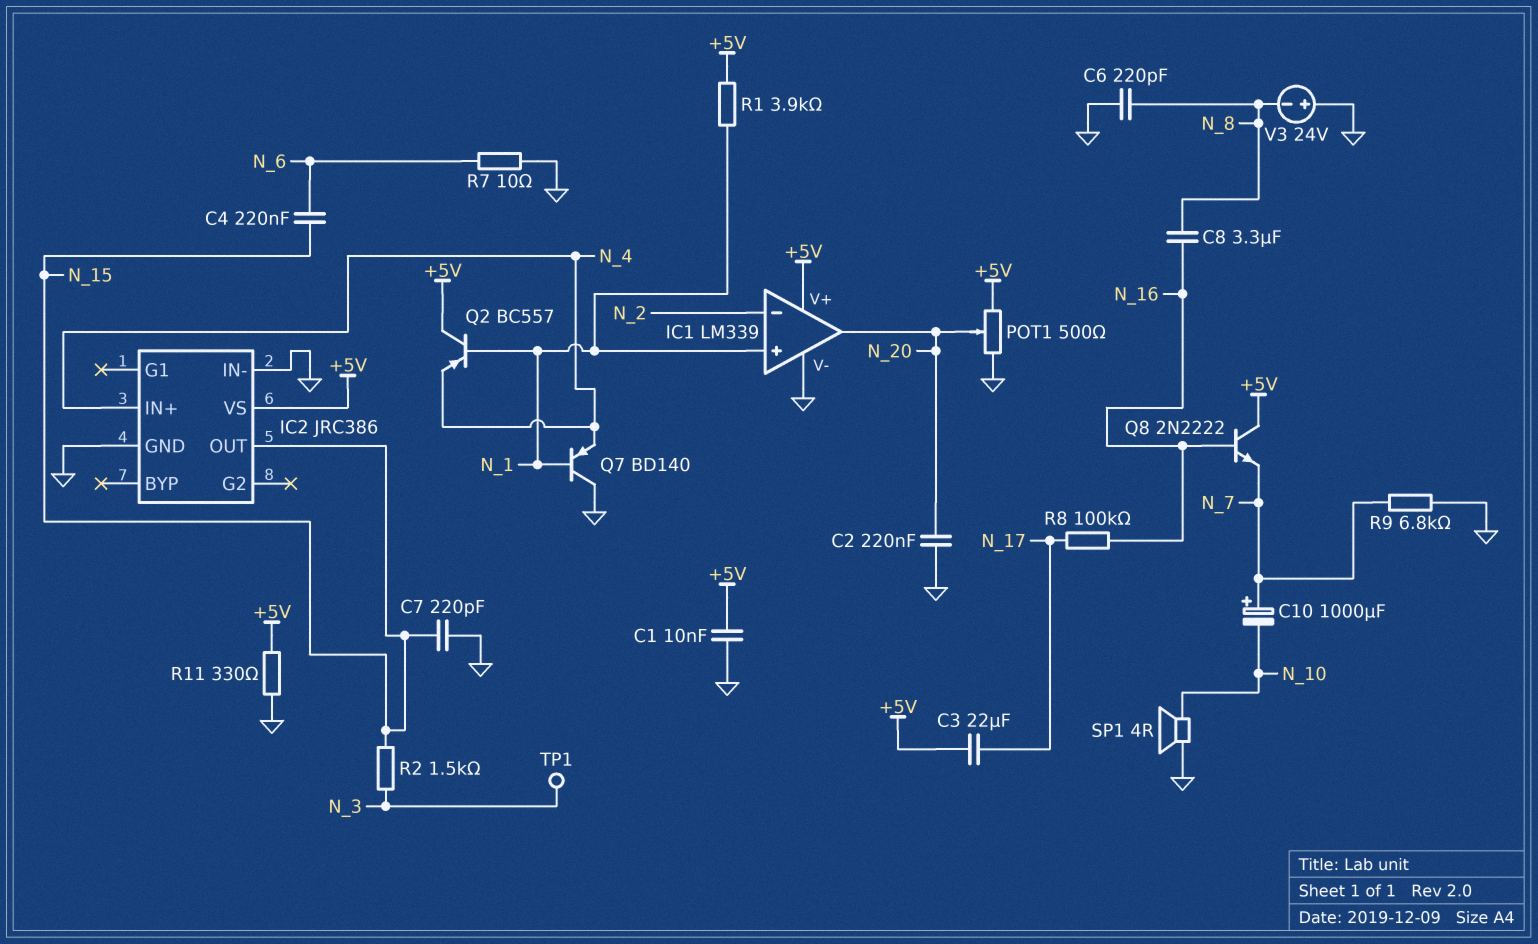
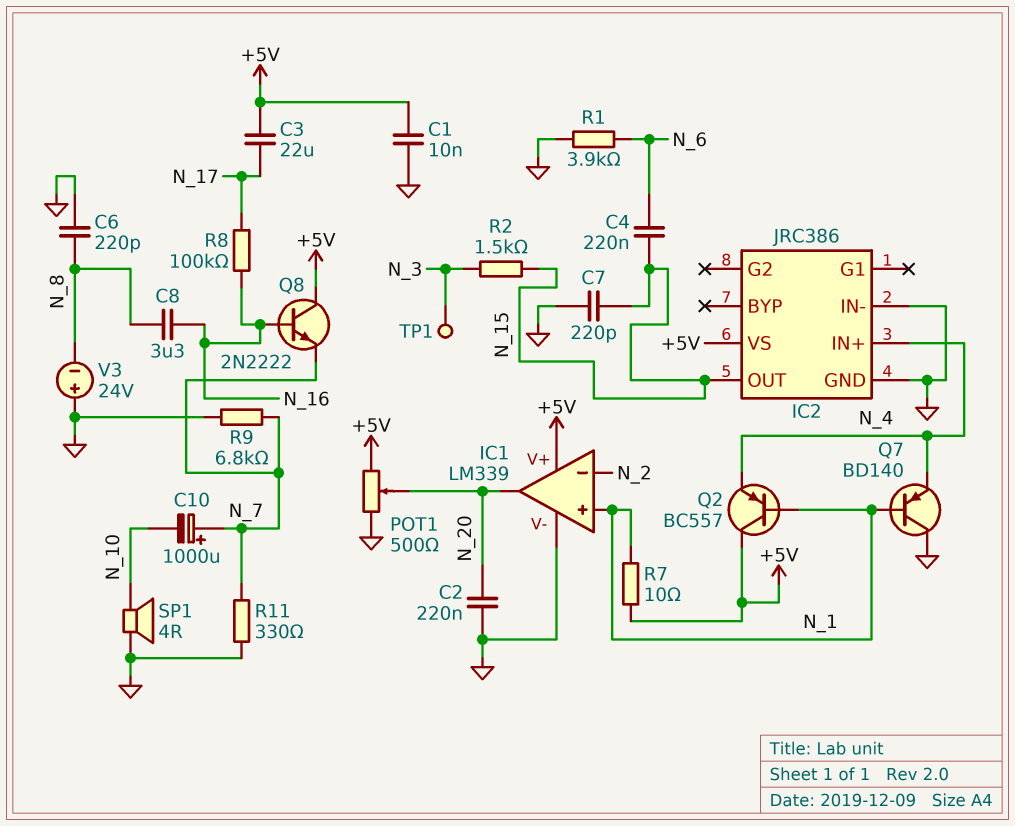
R1: 3.9k (+5V, N_1) -> 3.9k (GND, N_6)
R7: 10 (GND, N_6) -> 10 (+5V, N_1)
R11: 330 (+5V, GND) -> 330 (GND, N_7)

